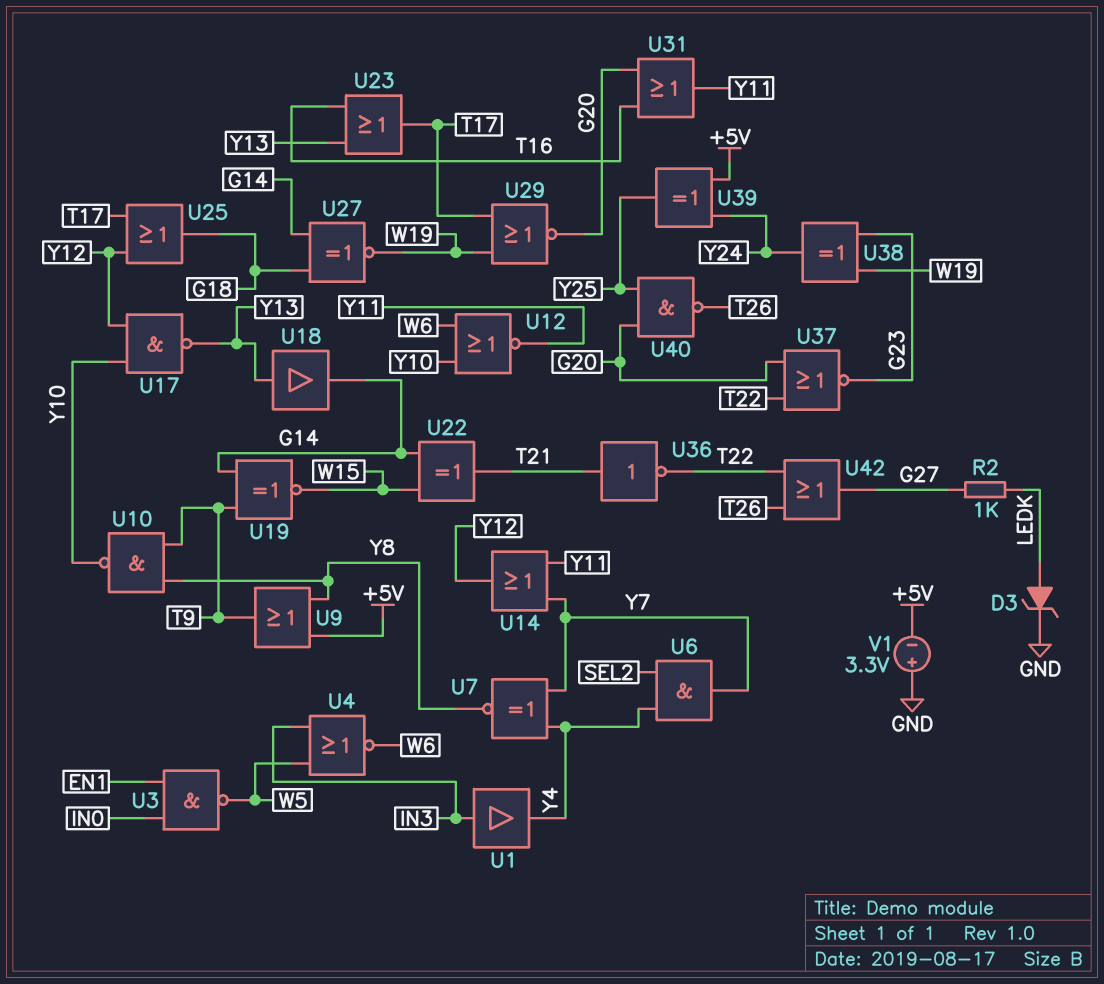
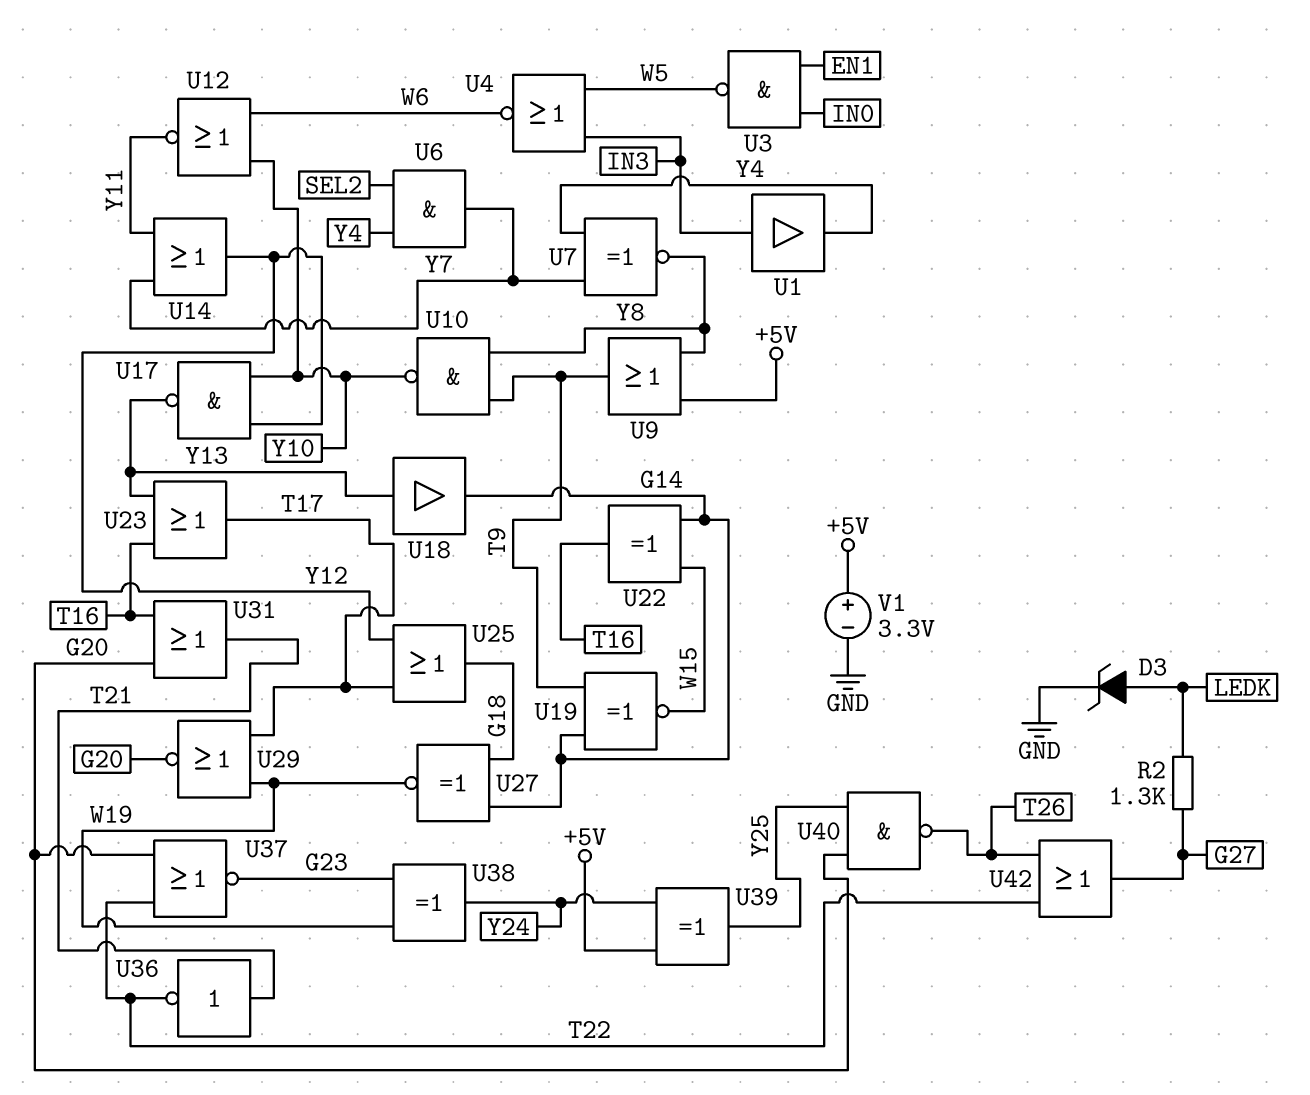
R2: 1k (G27, LEDK) -> 1.3k (G27, LEDK)
U22: XOR (in G14, in W15, out T21) -> XOR (in G14, in W15, out T16)
U31: OR (in G20, in T16, out Y11) -> OR (in G20, in T16, out T21)
V1: 3.3V (plus GND, minus +5V) -> 3.3V (plus +5V, minus GND)

